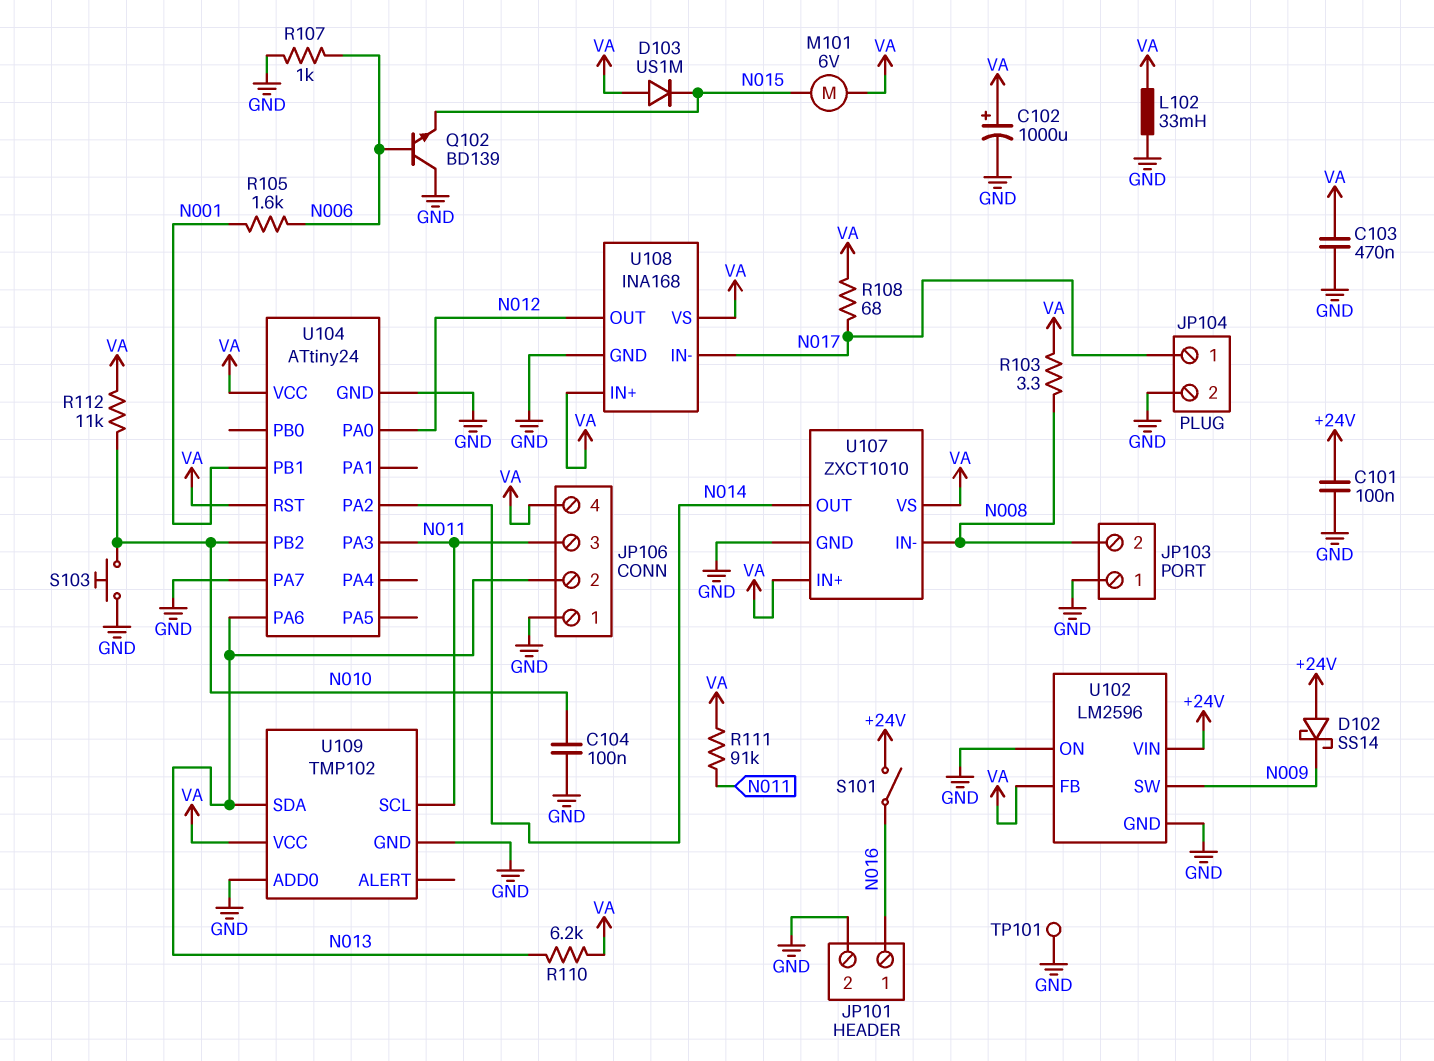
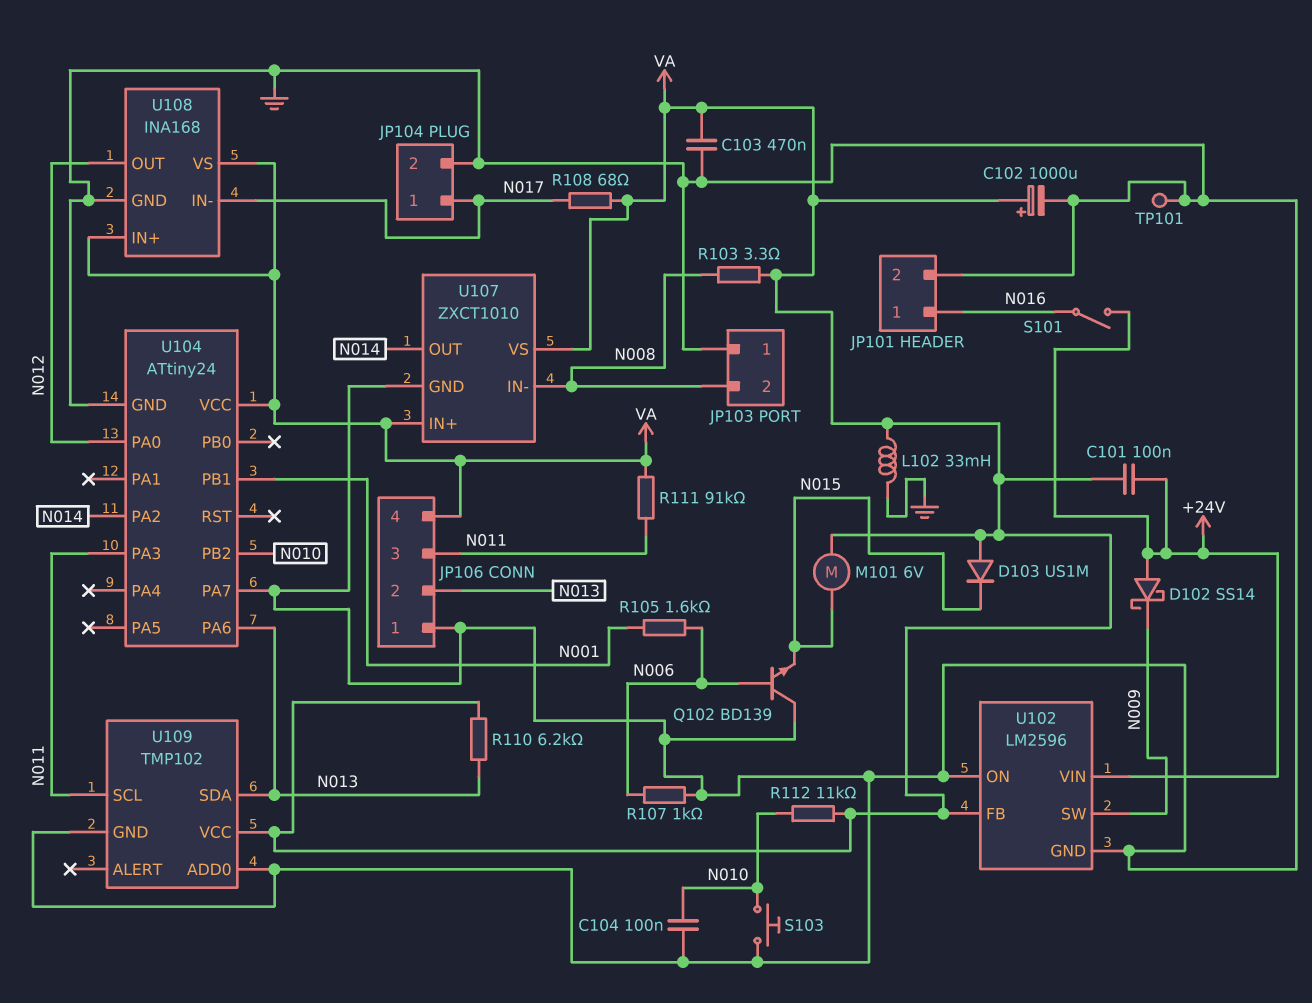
C101: 100nF (+24V, GND) -> 100nF (+24V, VA)
U104 pin RST: VA -> none

